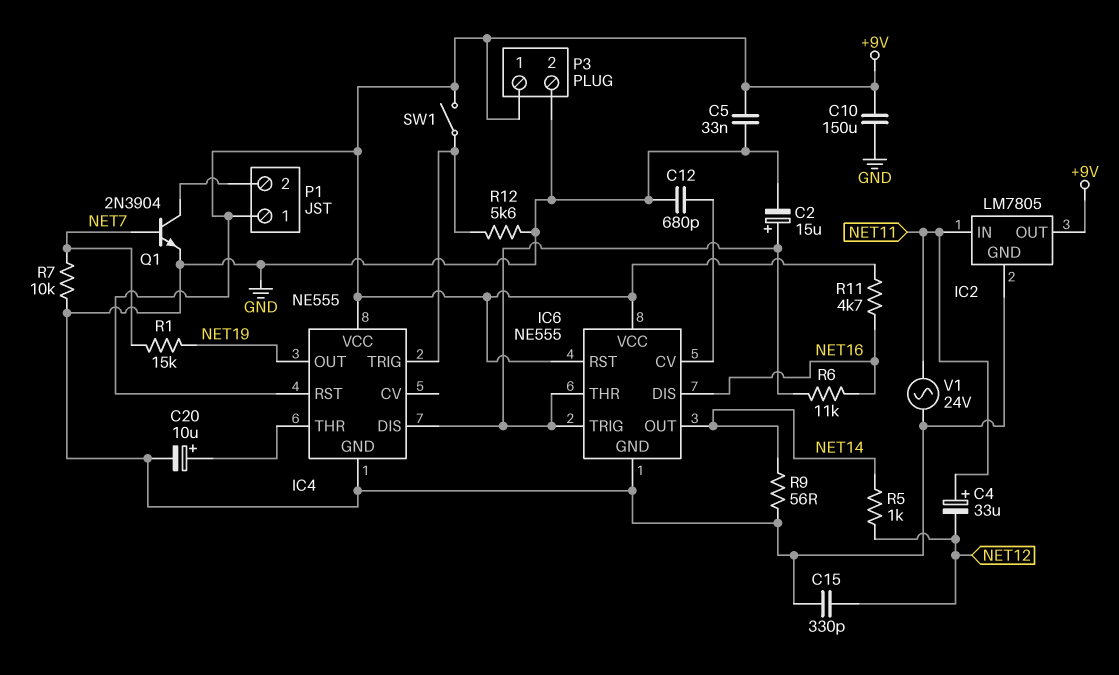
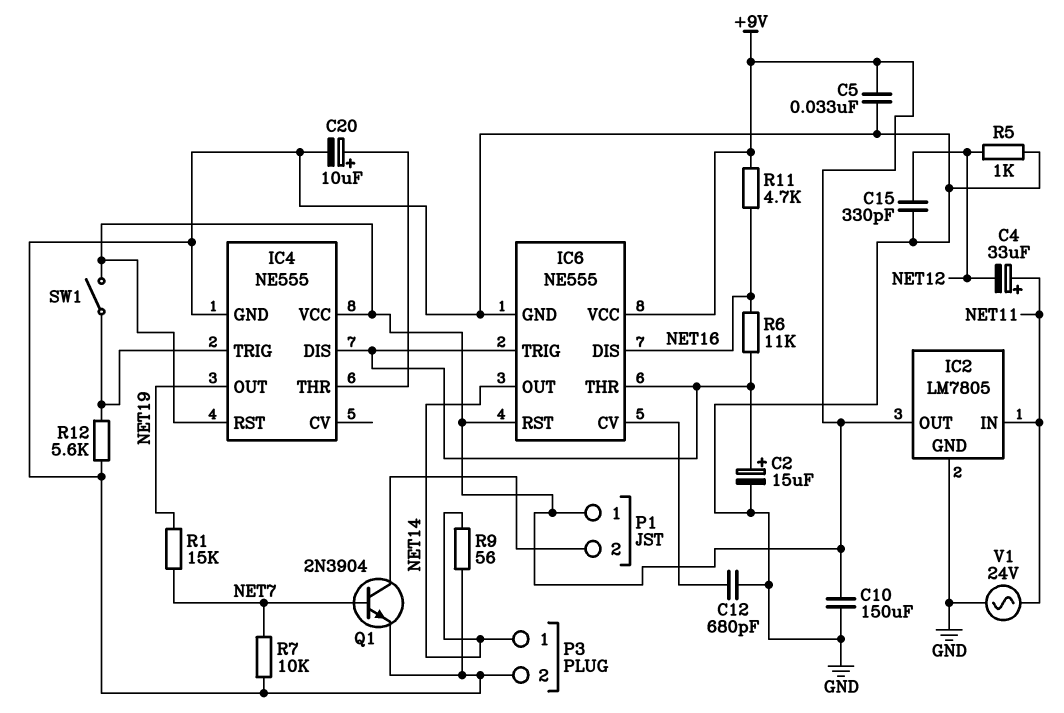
P3 pin 1: +9V -> NET14
R5: 1k (NET12, NET14) -> 1k (GND, NET12)

